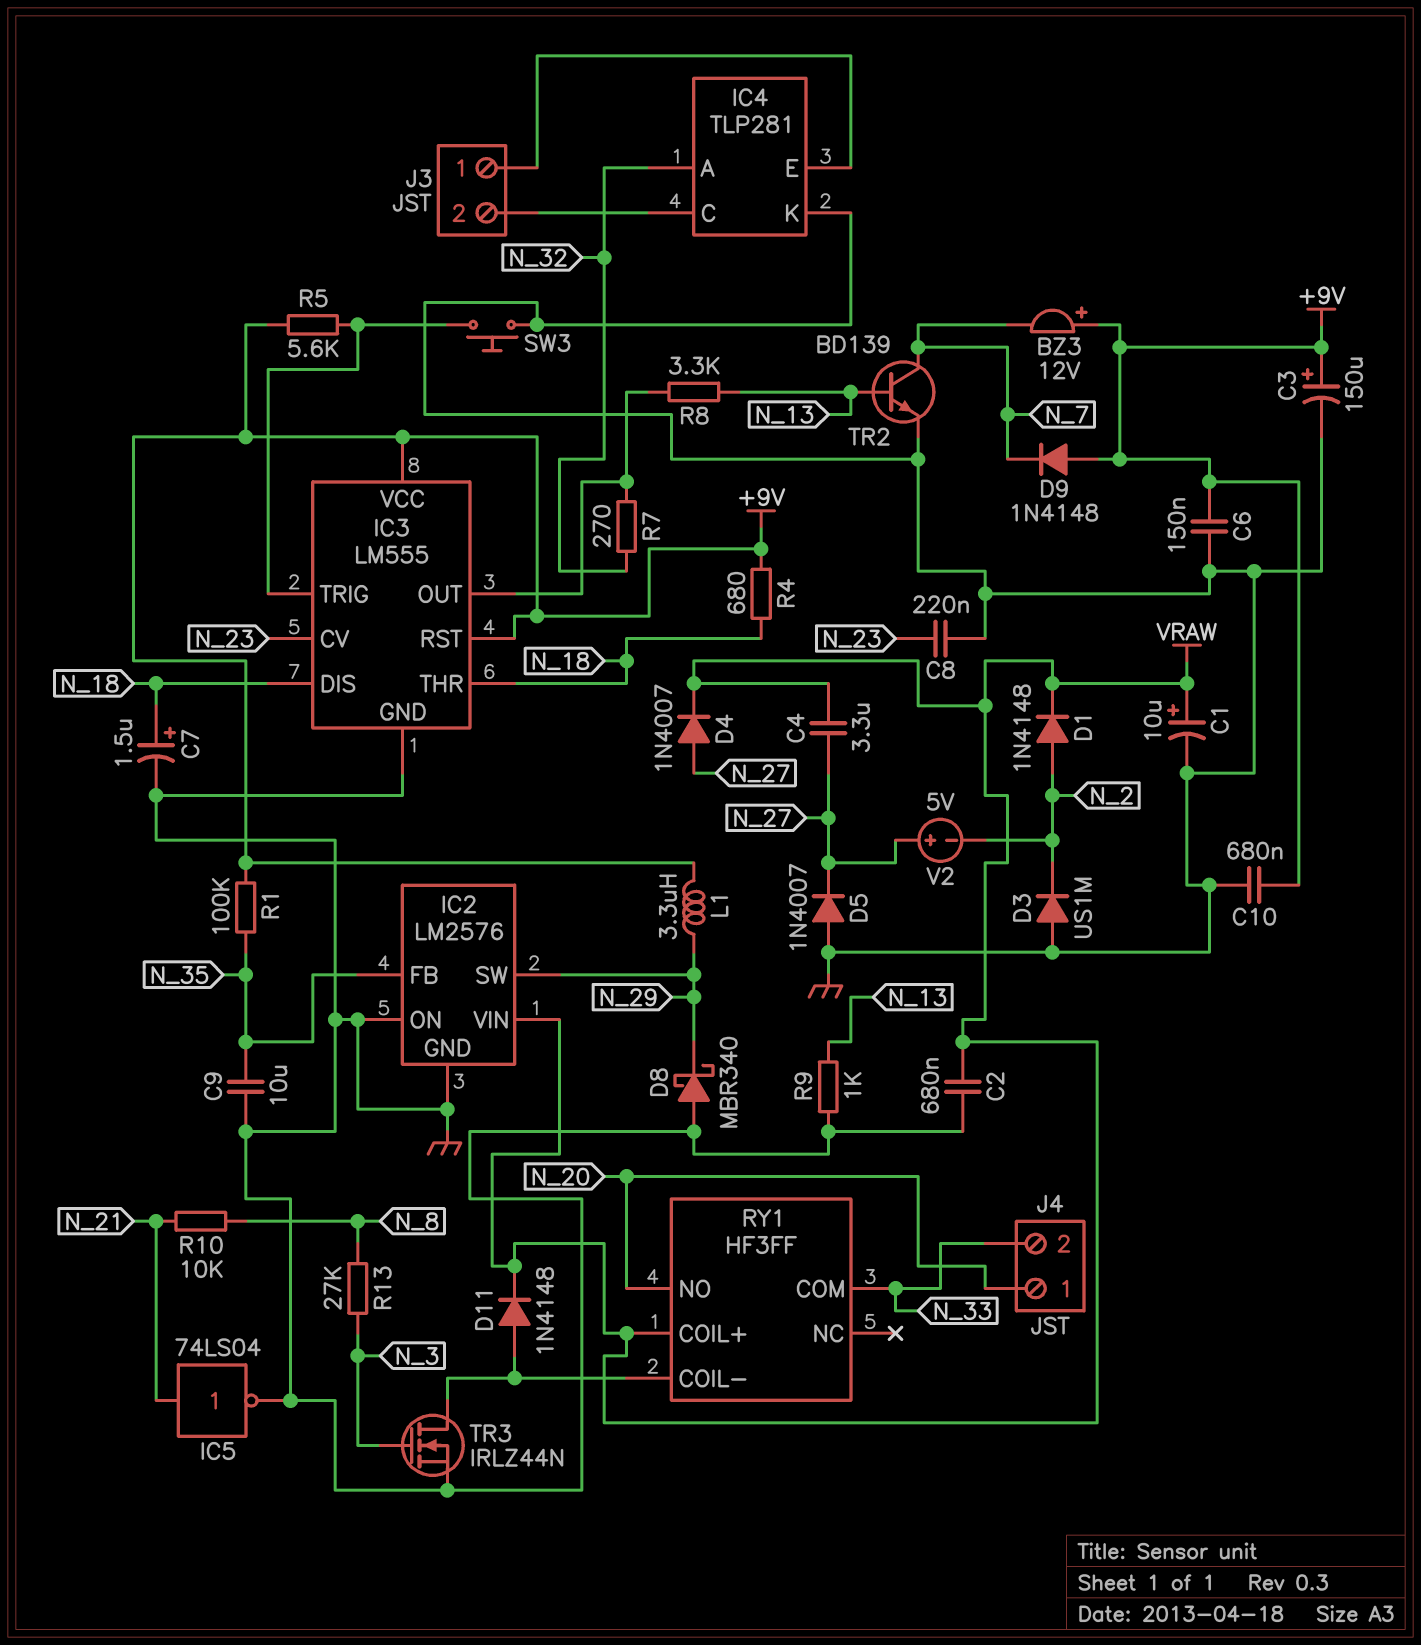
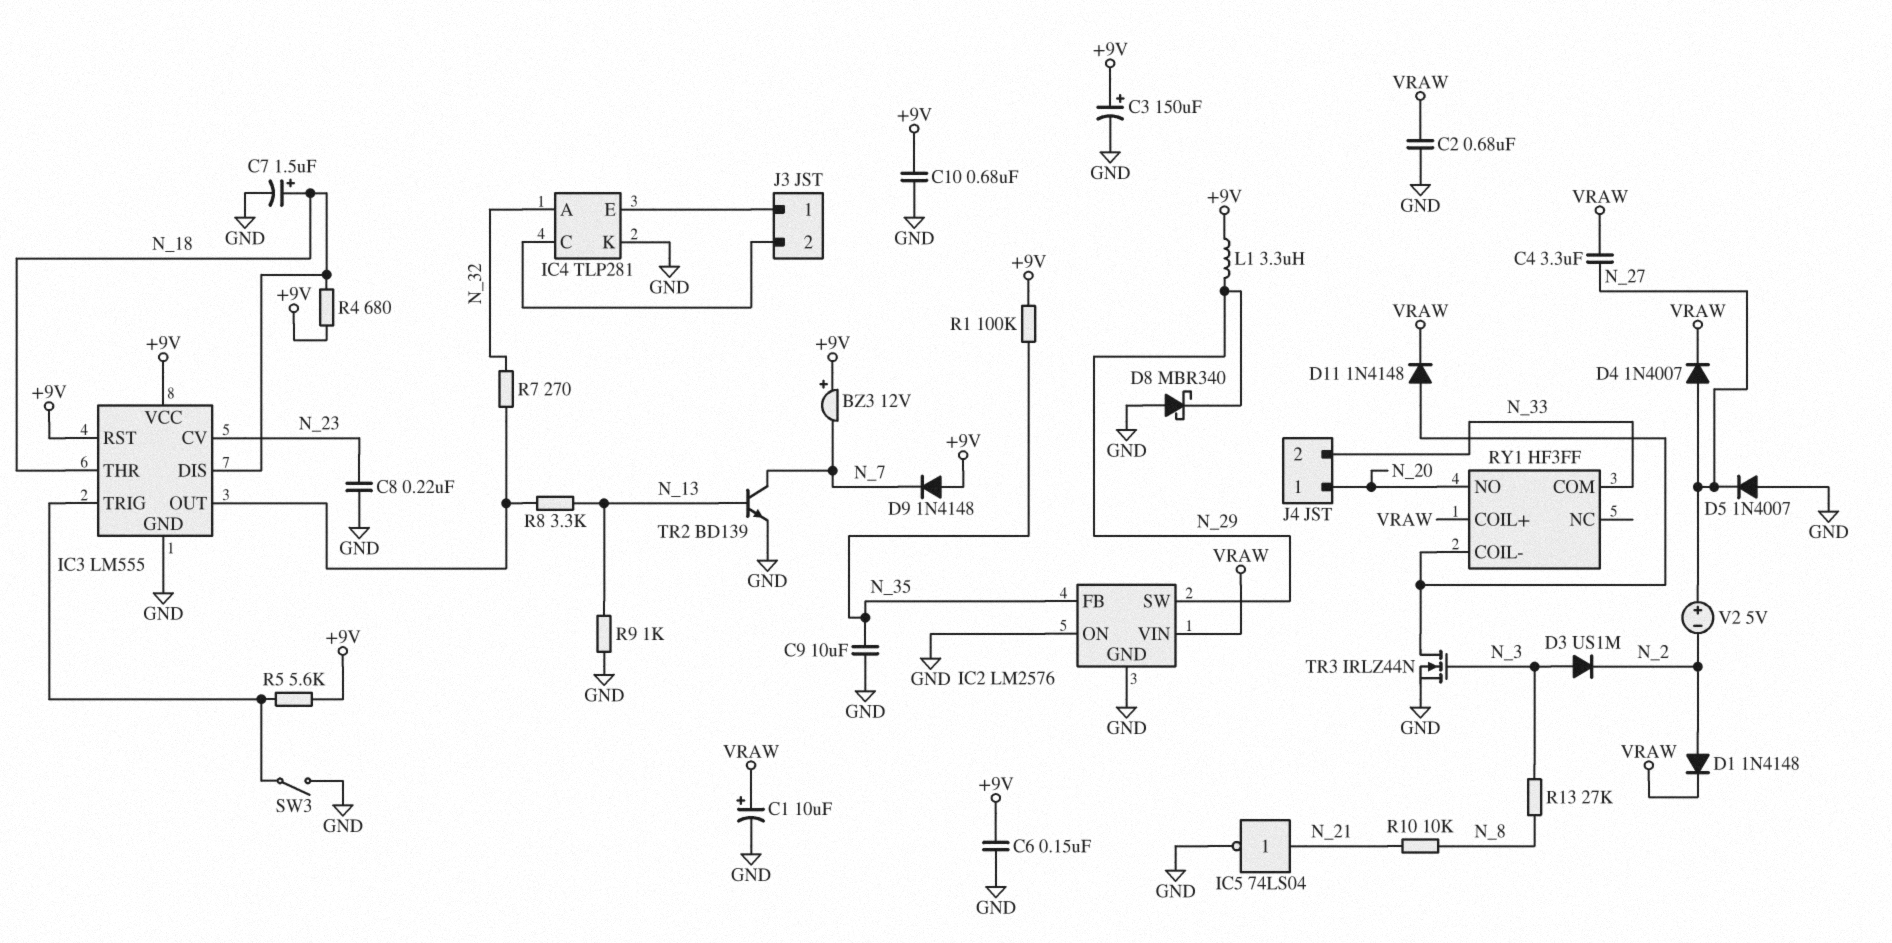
D3: diode US1M (A GND, K N_2) -> diode US1M (A N_3, K N_2)
SW3: button (GND, IC3/TRIG) -> switch (GND, IC3/TRIG)

